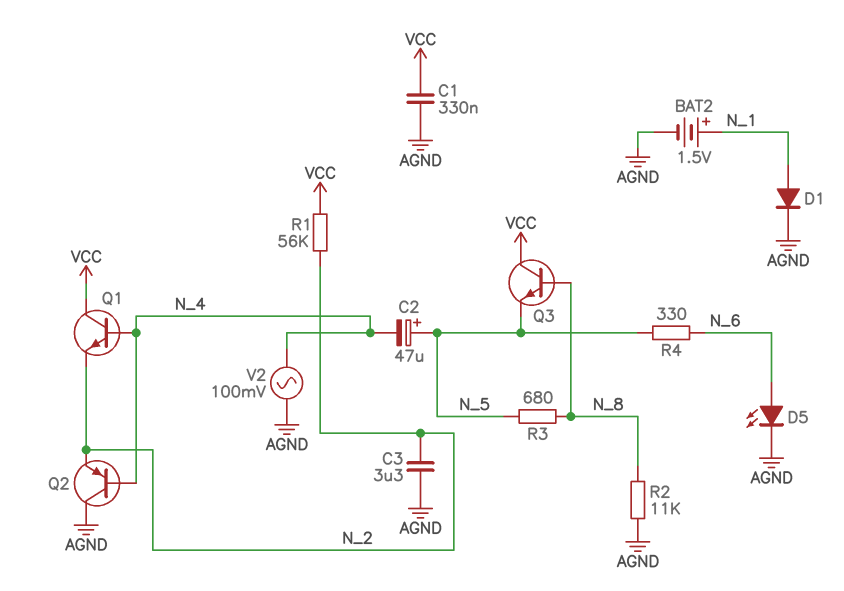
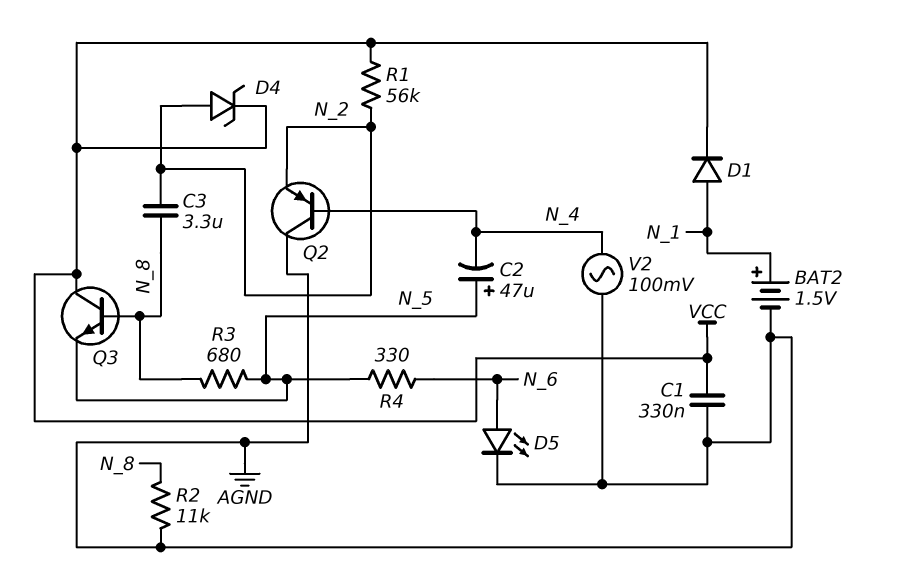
C3: 3.3uF (AGND, N_2) -> 3.3uF (N_2, N_8)
D1: diode (A N_1, K AGND) -> diode (A N_1, K VCC)
D4: none -> zener (A N_2, K VCC)
Q1: NPN (B N_4, C VCC, E N_2) -> none

